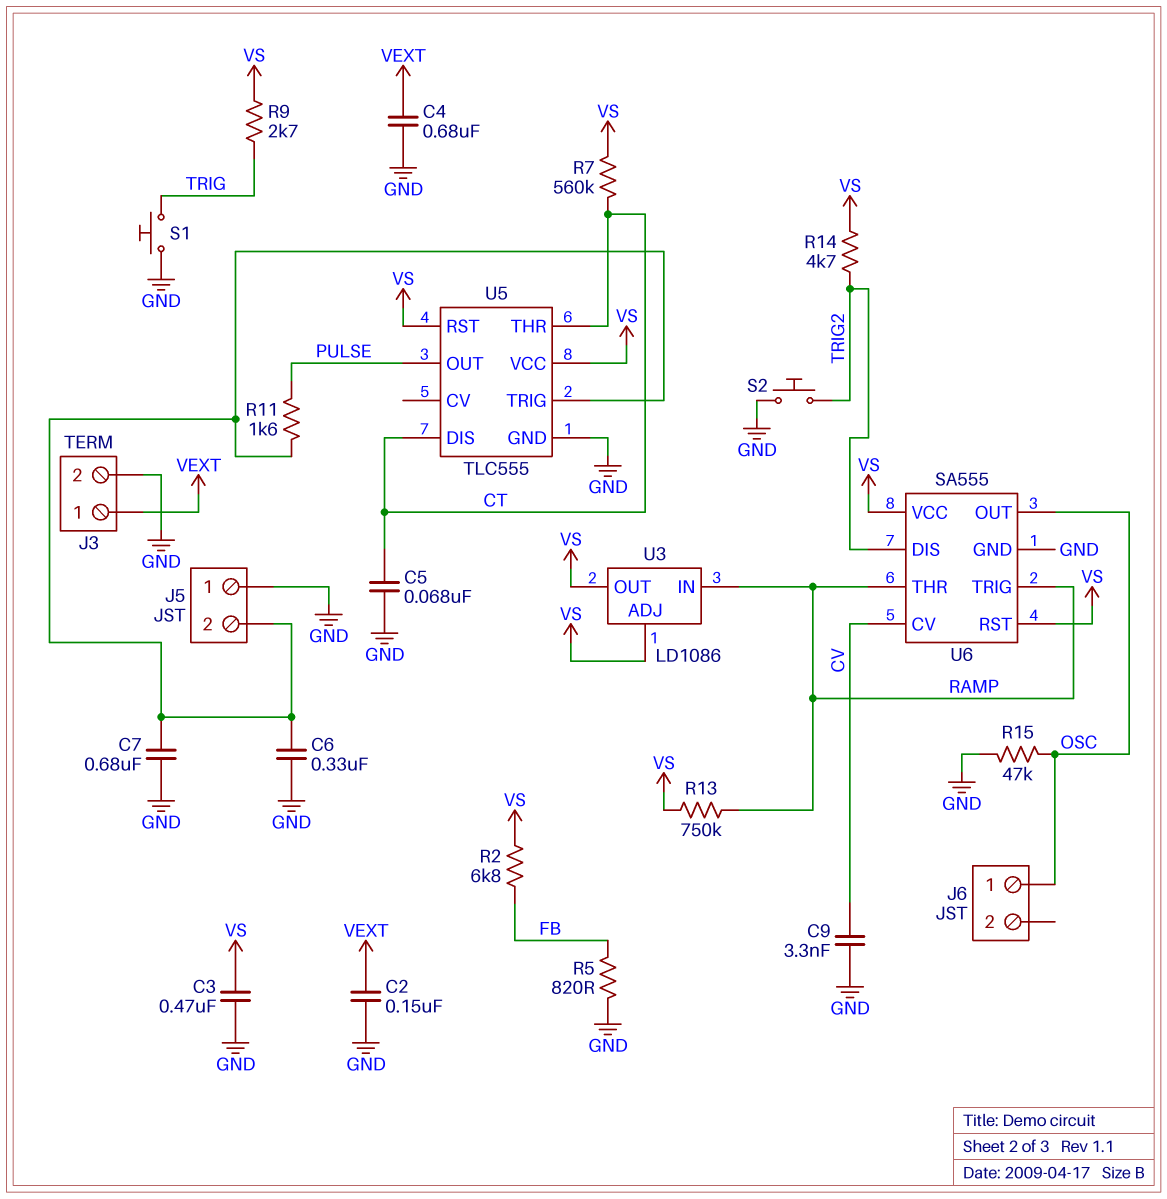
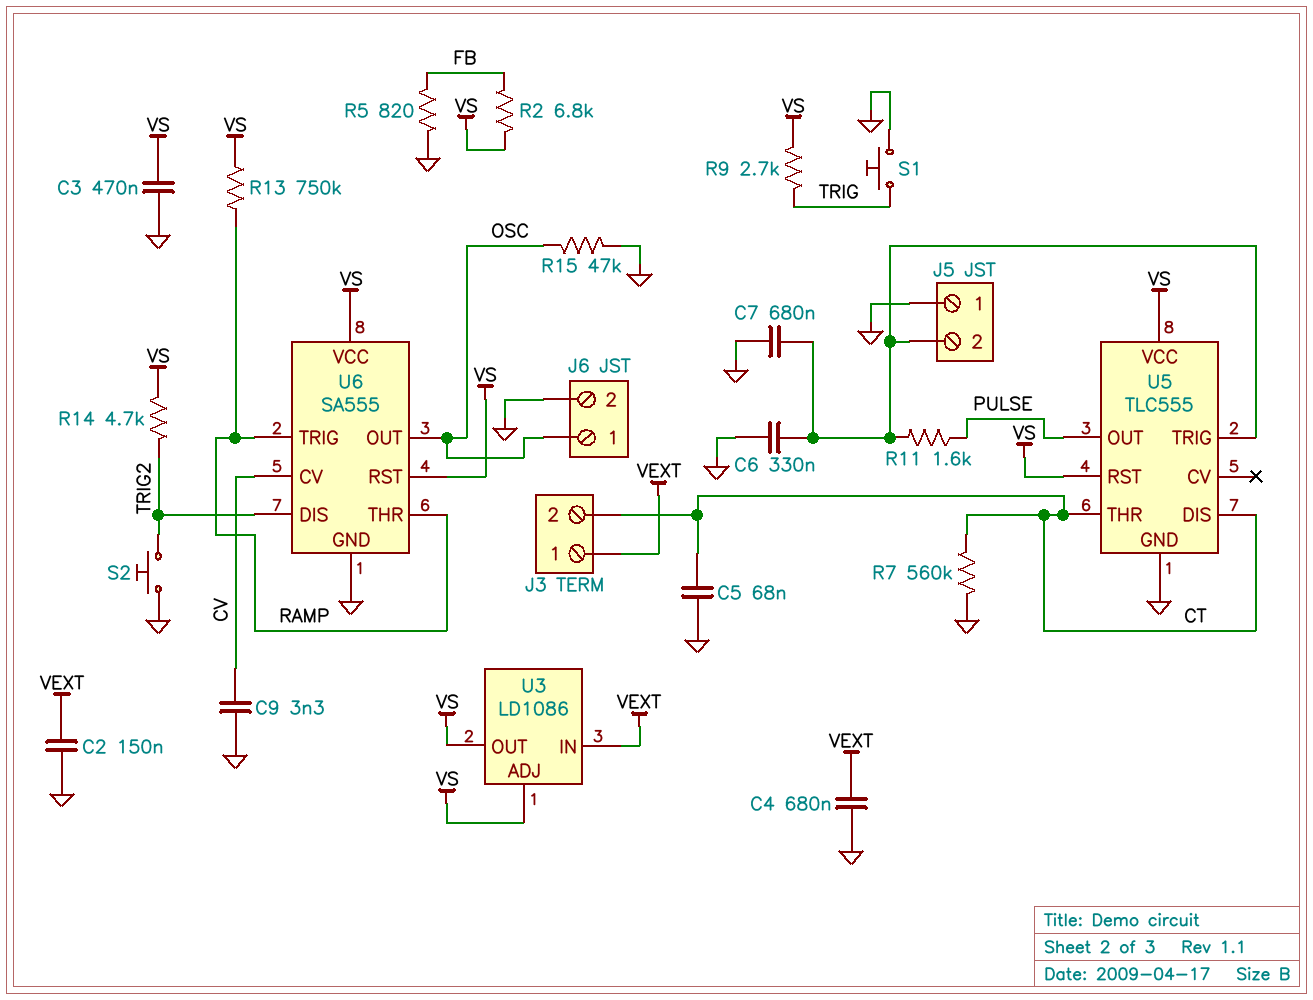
J3 pin 2: GND -> CT
J6 pin 2: none -> GND
R7: 560k (CT, VS) -> 560k (CT, GND)
U3 pin IN: RAMP -> VEXT

